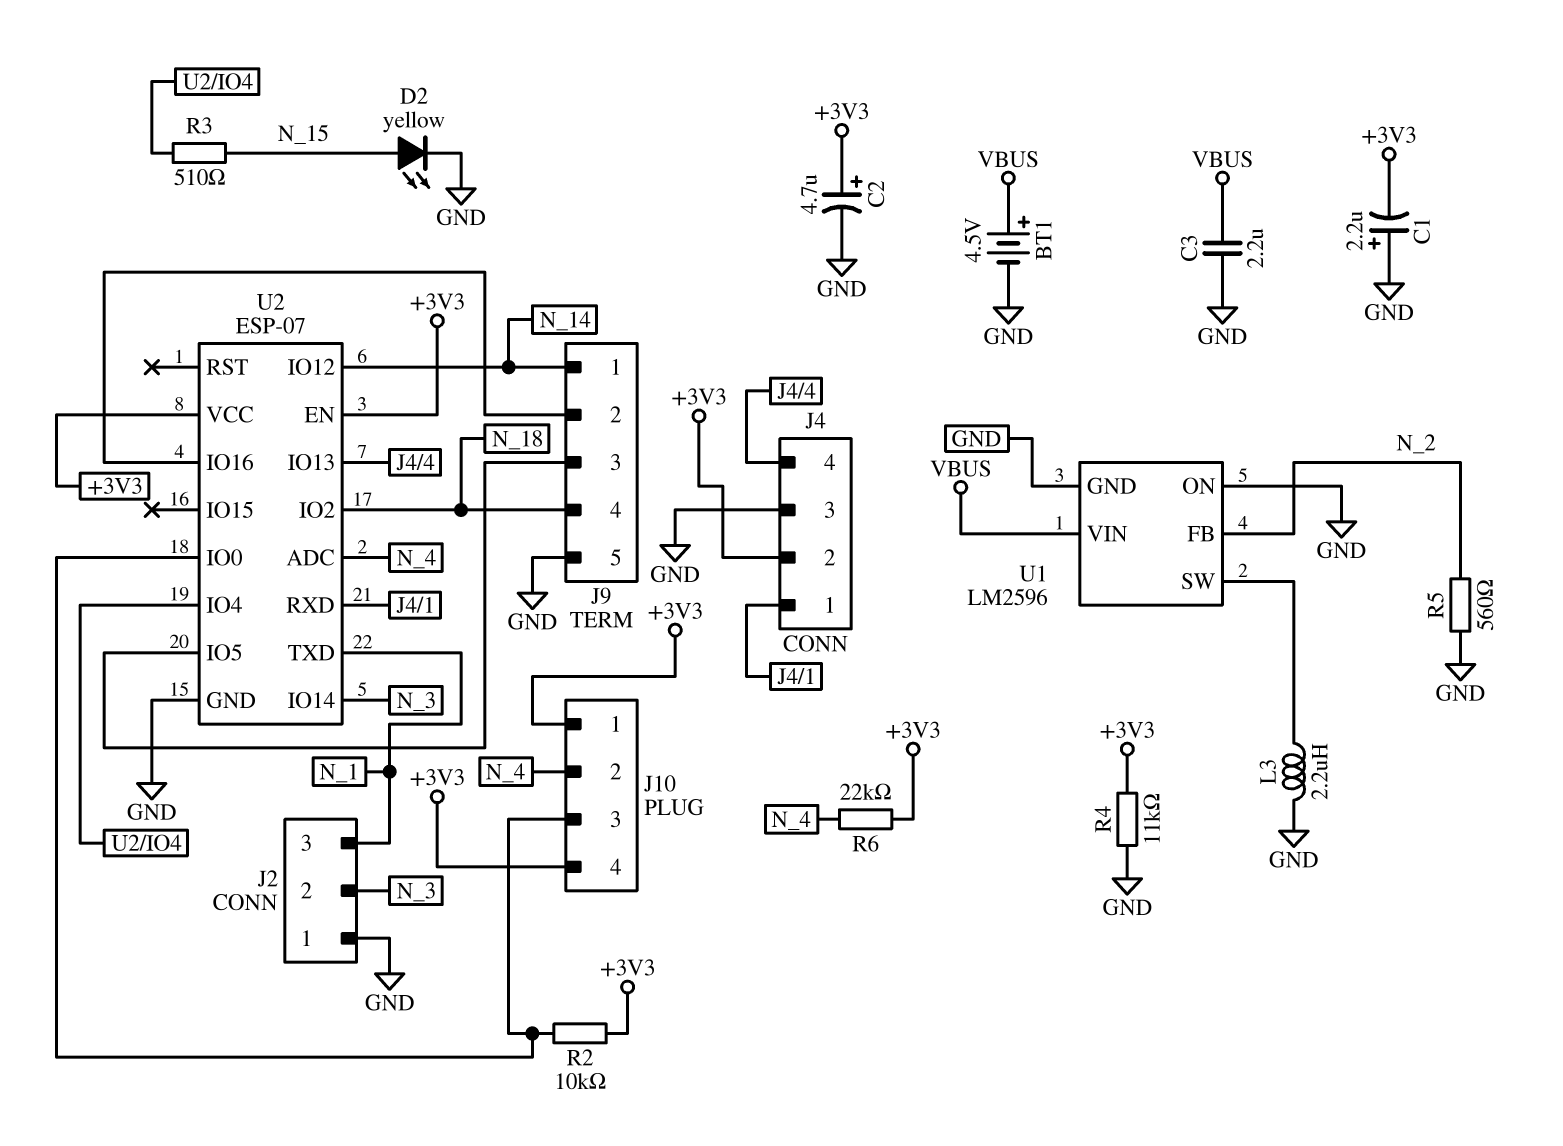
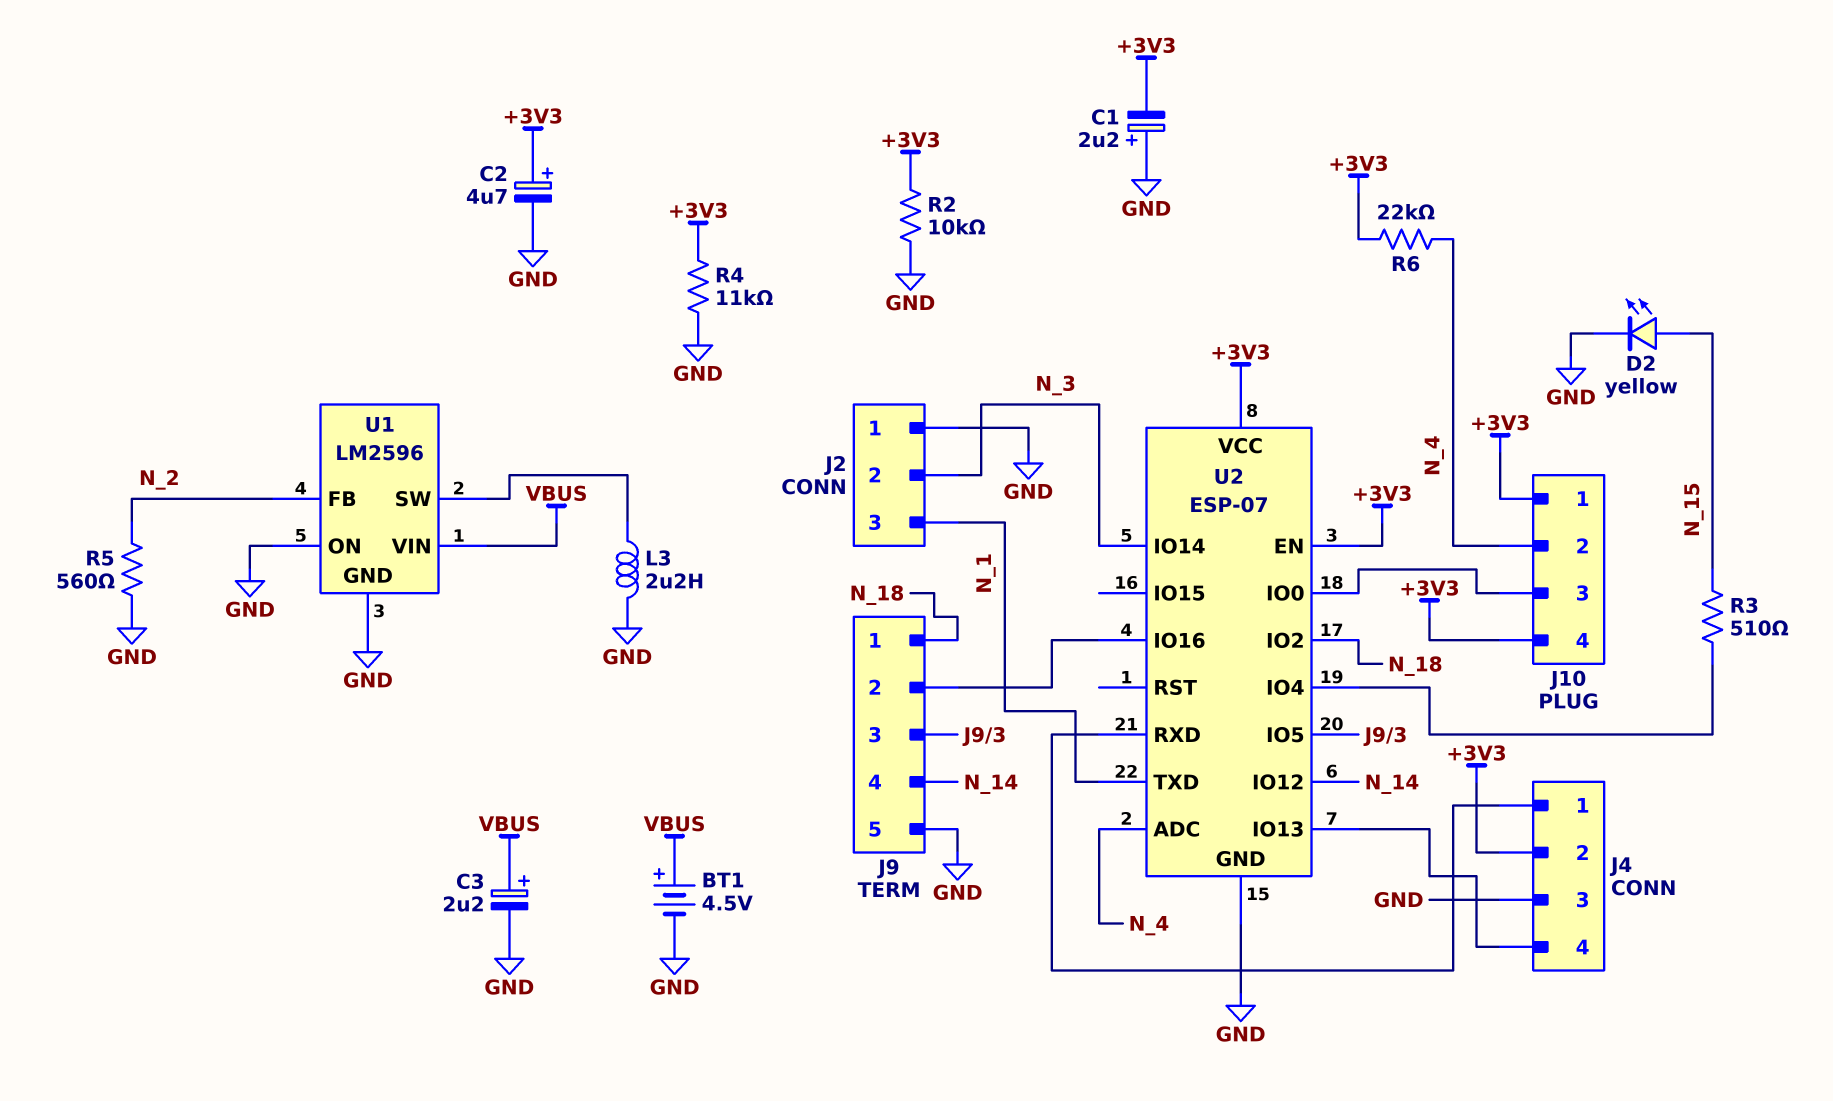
C3: 2.2uF (GND, VBUS) -> 2.2uF (plus VBUS, minus GND)
J9 pin 1: N_14 -> N_18
J9 pin 4: N_18 -> N_14
R2: 10k (+3V3, J10/3) -> 10k (+3V3, GND)

